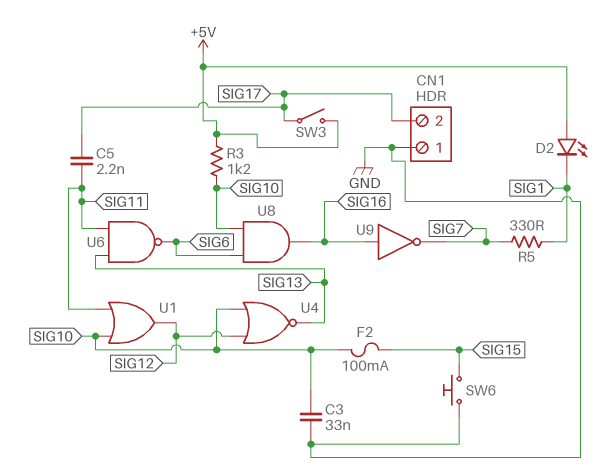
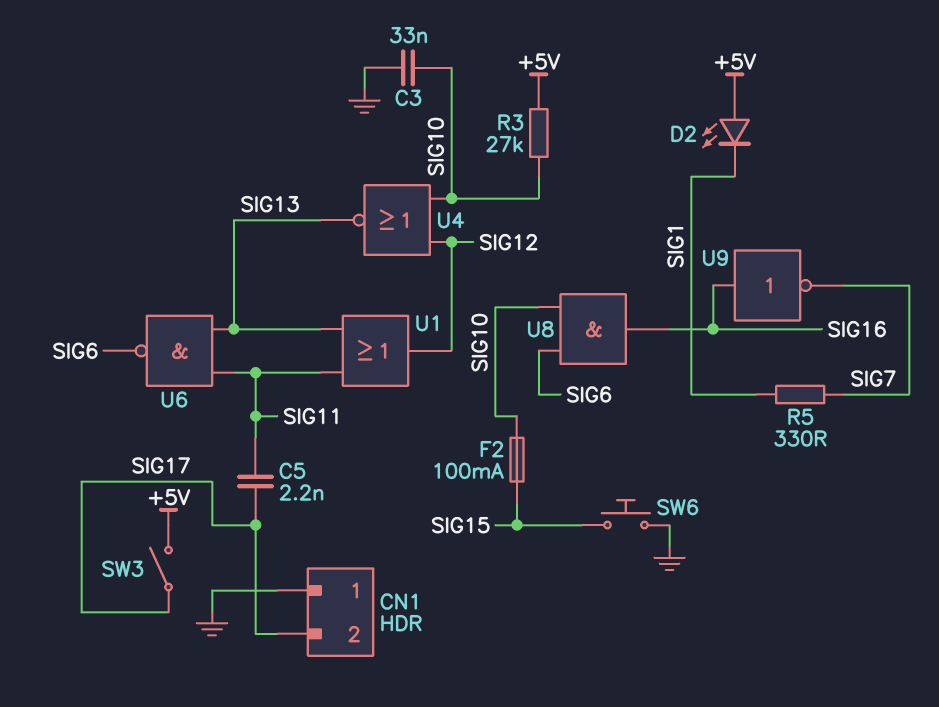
R3: 1.2k (+5V, SIG10) -> 27k (+5V, SIG10)
U1: OR (in SIG10, in SIG11, out SIG12) -> OR (in SIG11, in SIG13, out SIG12)

